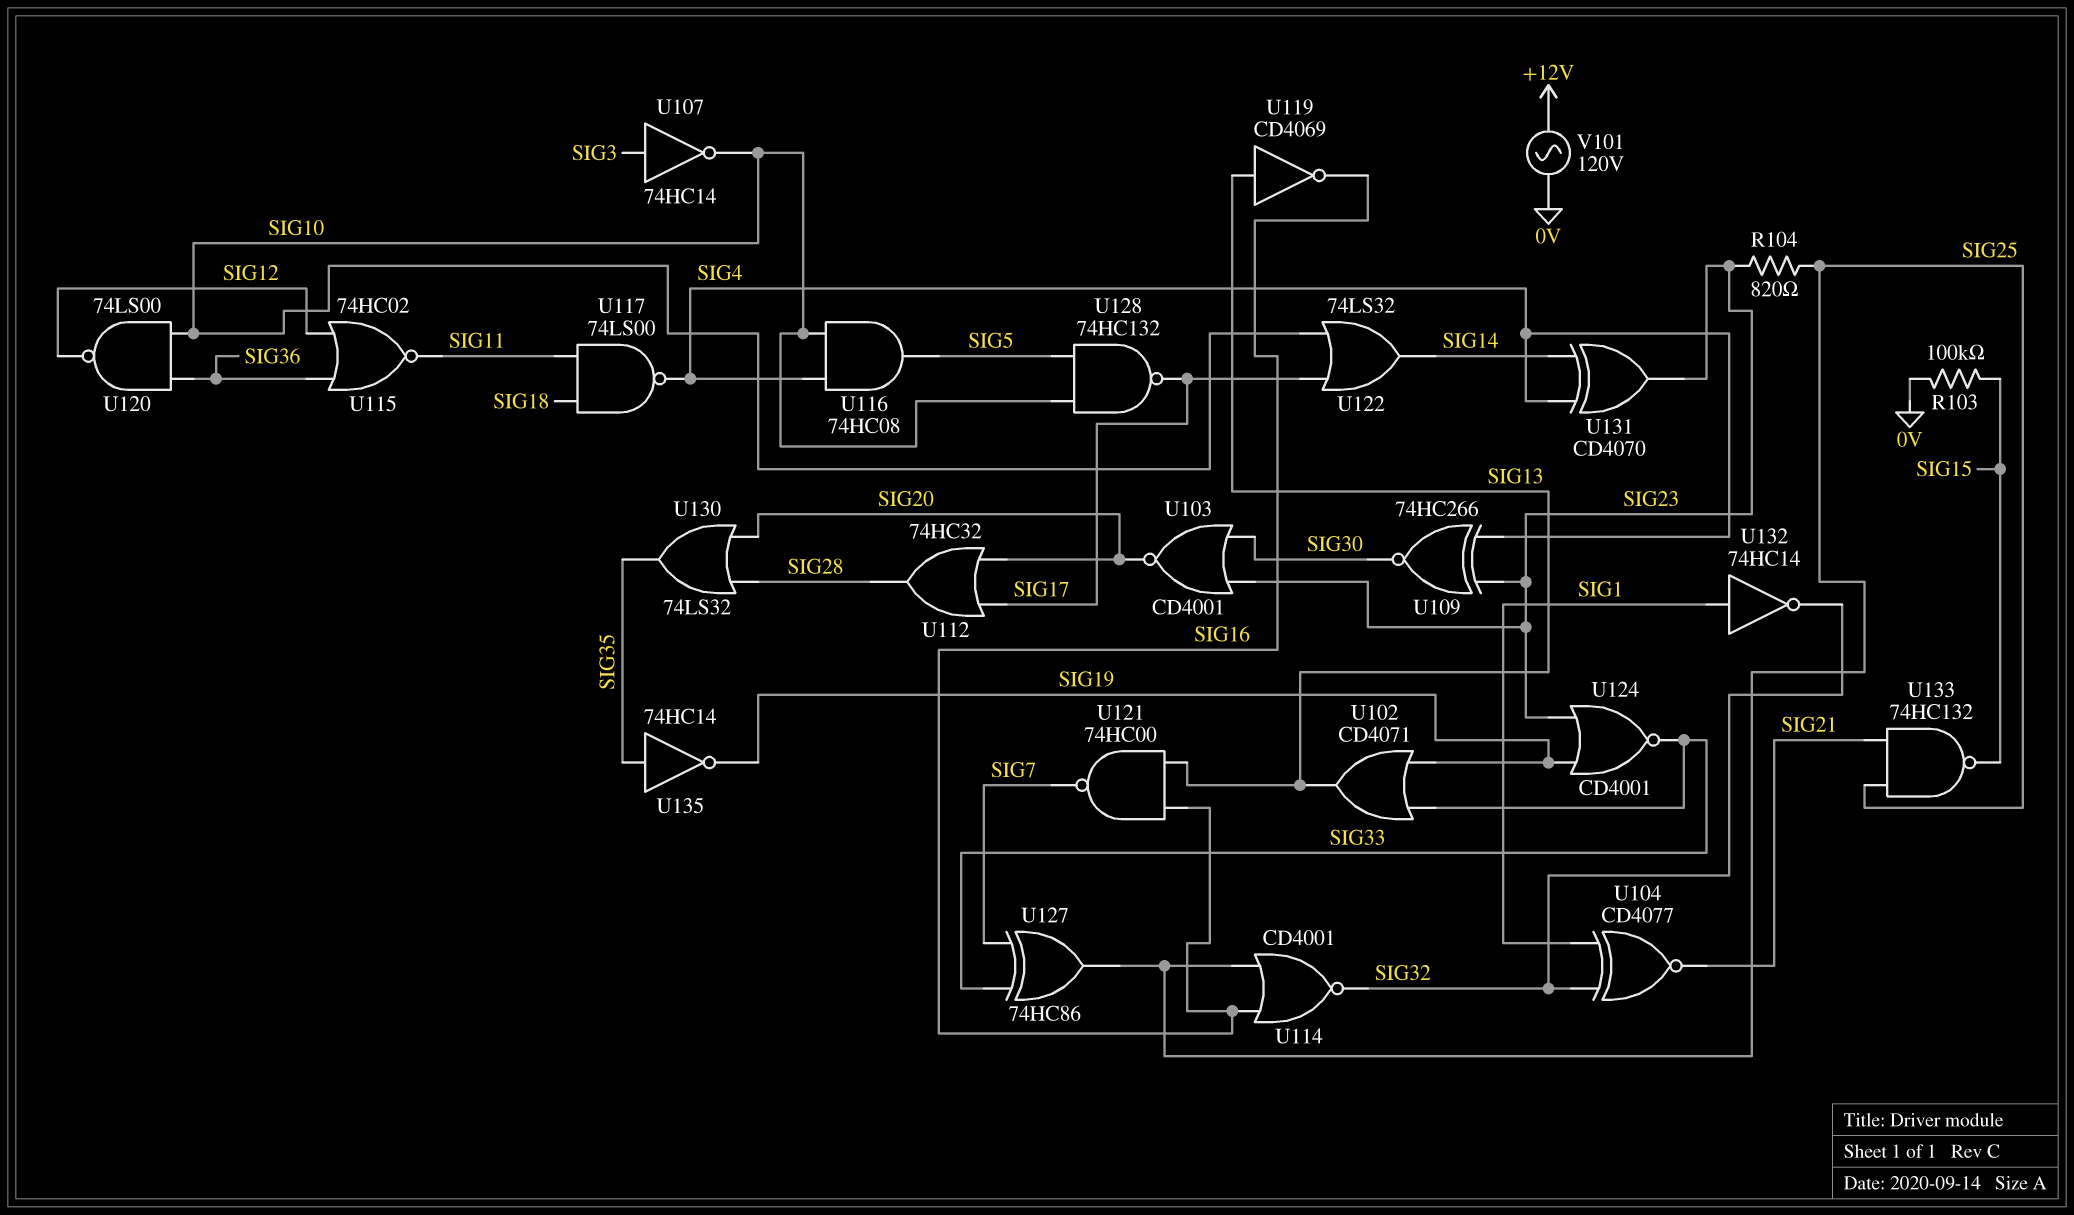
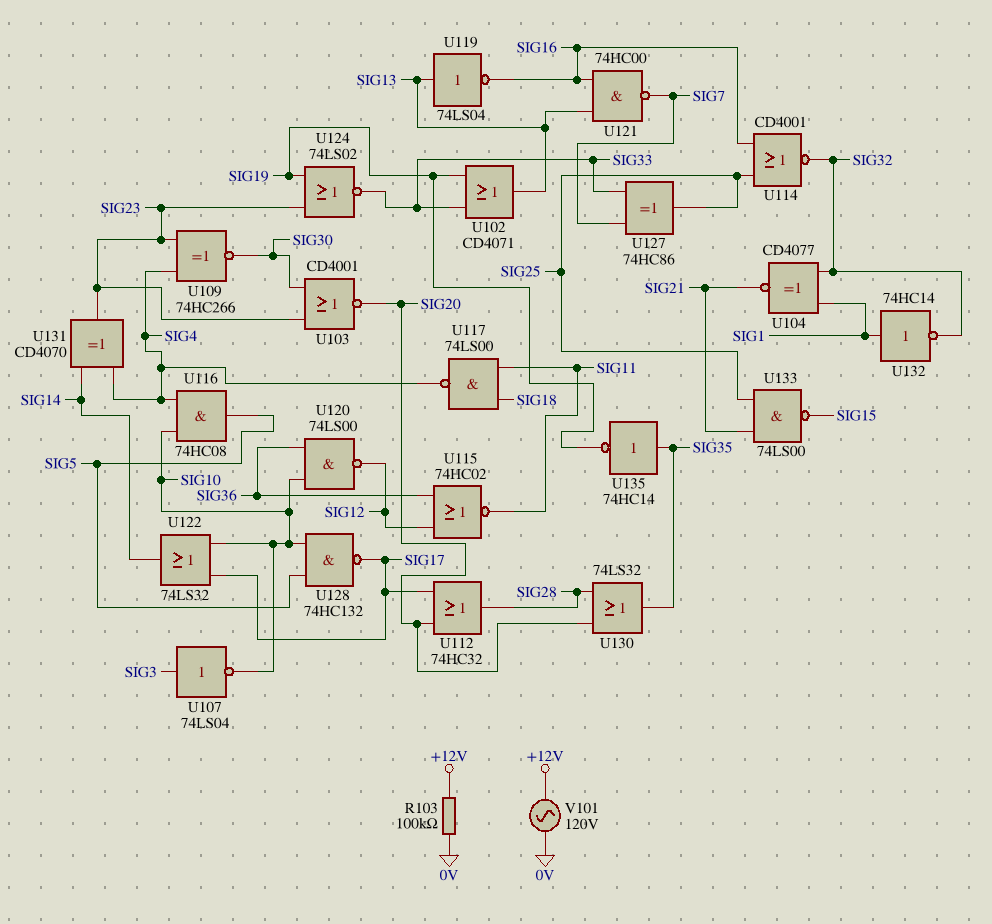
R103: 100k (0V, SIG15) -> 100k (+12V, 0V)
R104: 820 (SIG23, SIG25) -> none
U107: NOT 74HC14 (in SIG3, out SIG10) -> NOT 74LS04 (in SIG3, out SIG10)
U119: NOT CD4069 (in SIG13, out SIG16) -> NOT 74LS04 (in SIG13, out SIG16)
U124: NOR CD4001 (in SIG19, in SIG23, out SIG33) -> NOR 74LS02 (in SIG19, in SIG23, out SIG33)
U133: NAND 74HC132 (in SIG21, in SIG25, out SIG15) -> NAND 74LS00 (in SIG21, in SIG25, out SIG15)

